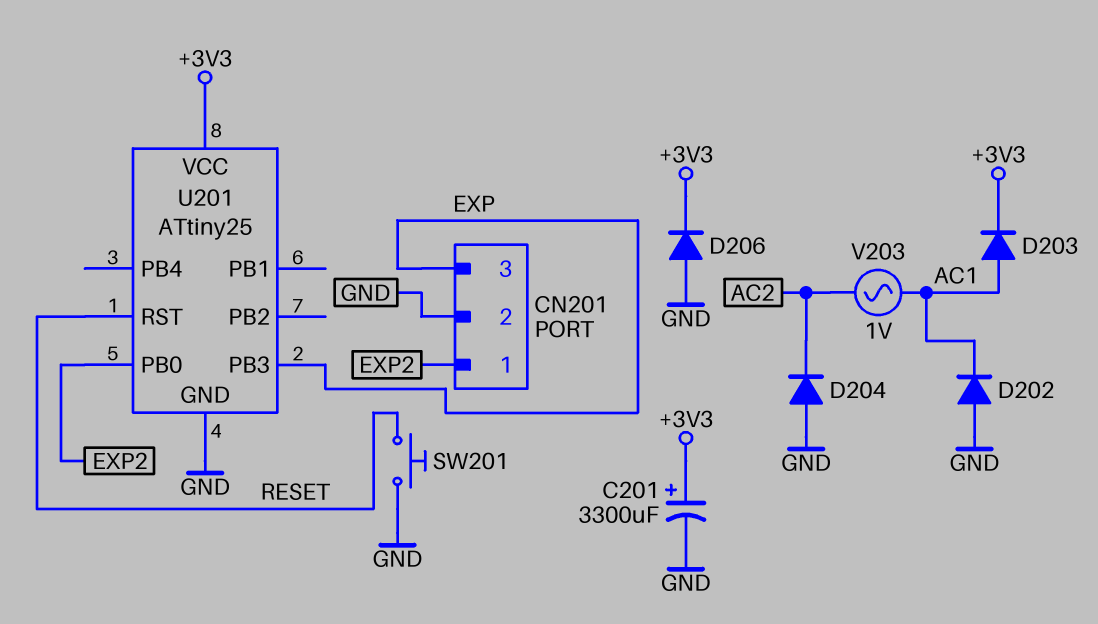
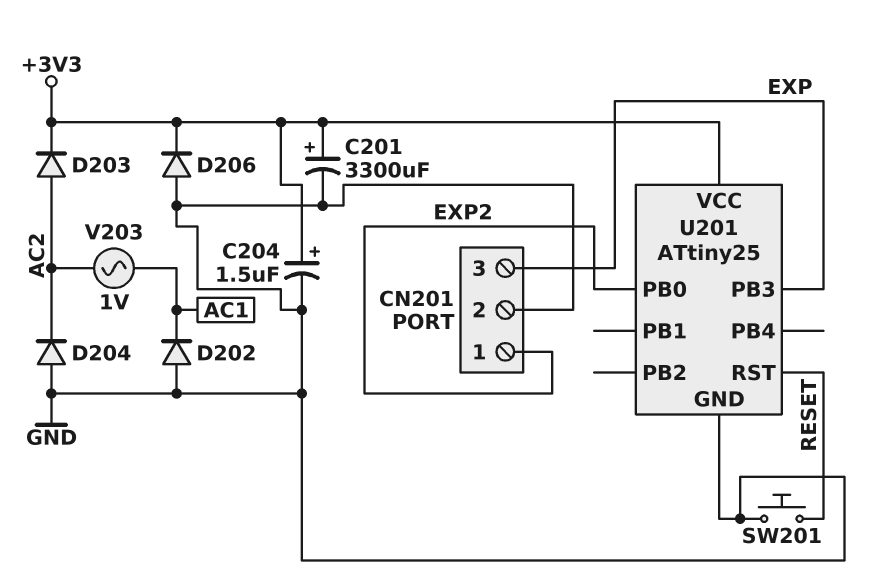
C204: none -> 1.5uF (plus +3V3, minus GND)
D203: diode (A AC1, K +3V3) -> diode (A AC2, K +3V3)

